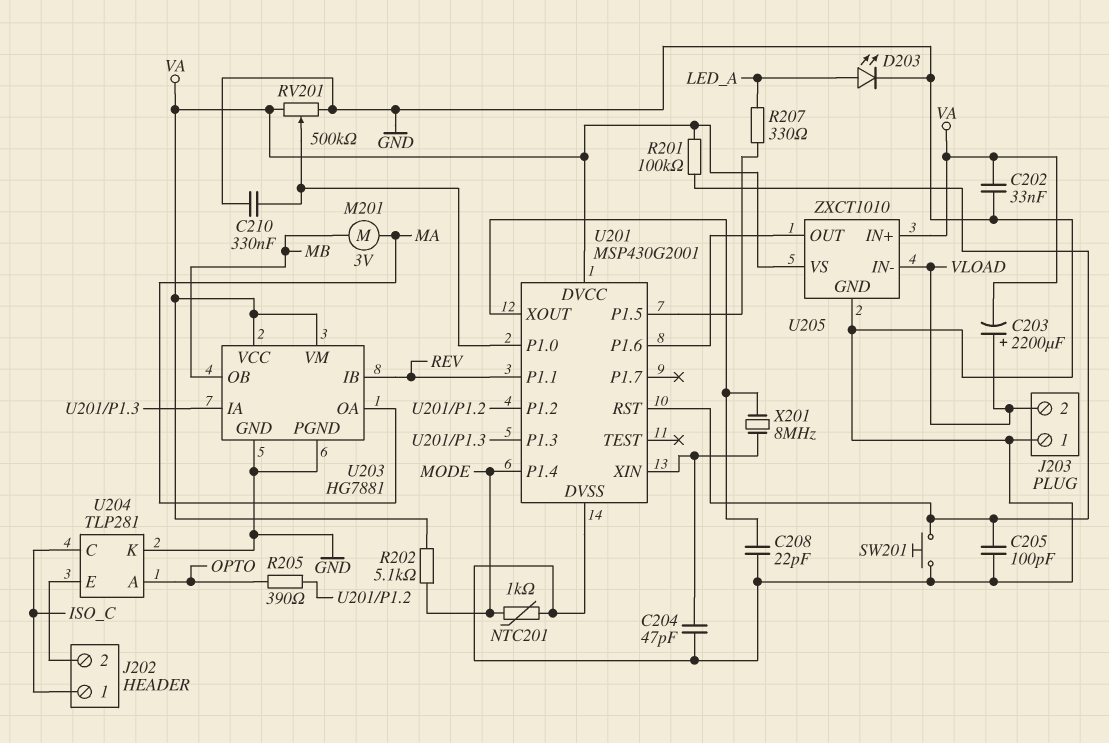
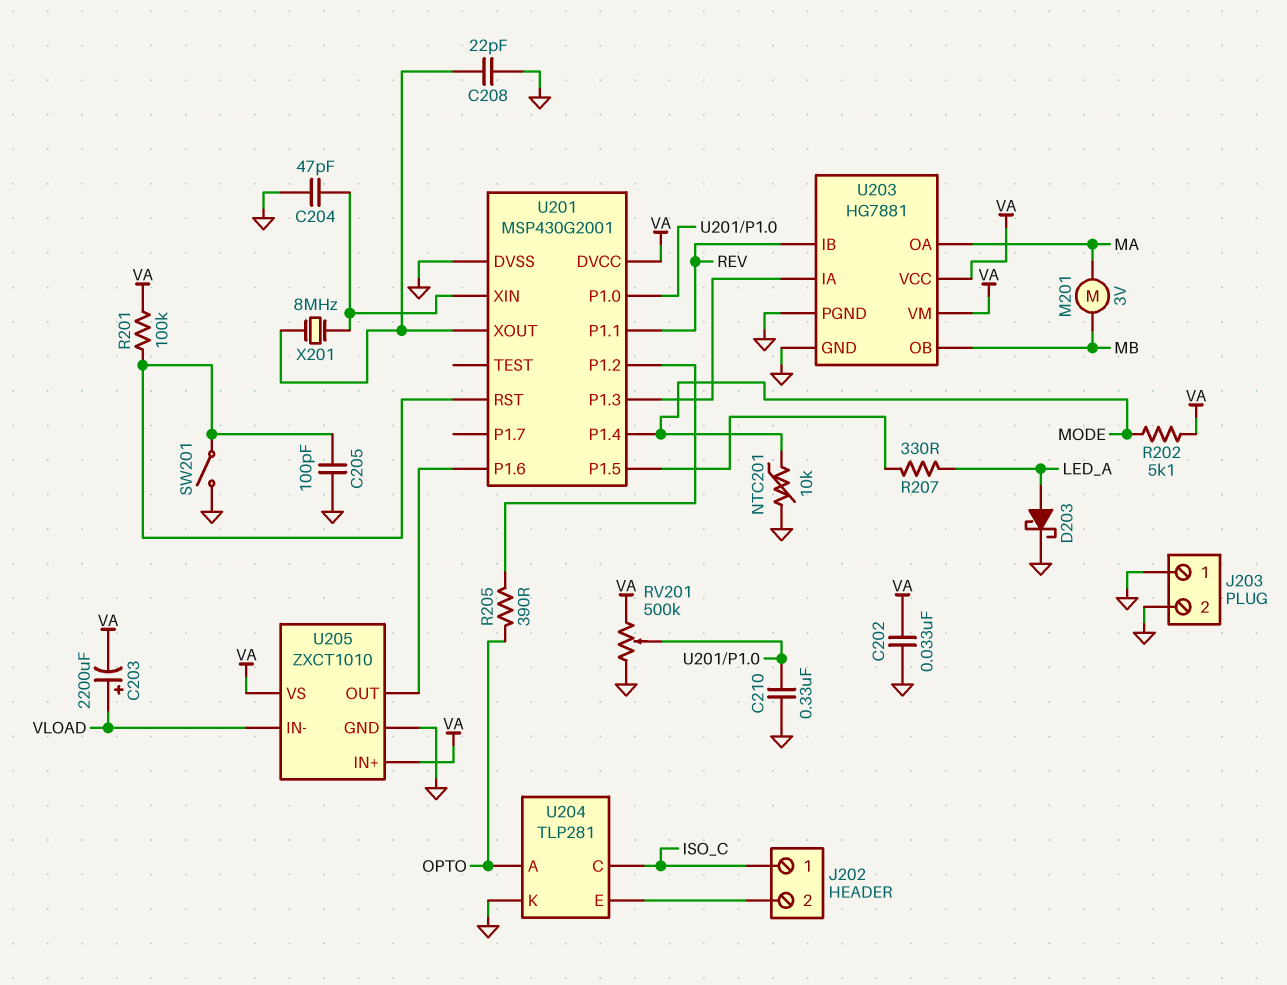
D203: LED (A LED_A, K GND) -> schottky (A LED_A, K GND)
J203 pin 2: VLOAD -> GND
NTC201: 1k (GND, MODE) -> 10k (GND, MODE)
SW201: button (GND, U201/RST) -> switch (GND, U201/RST)

